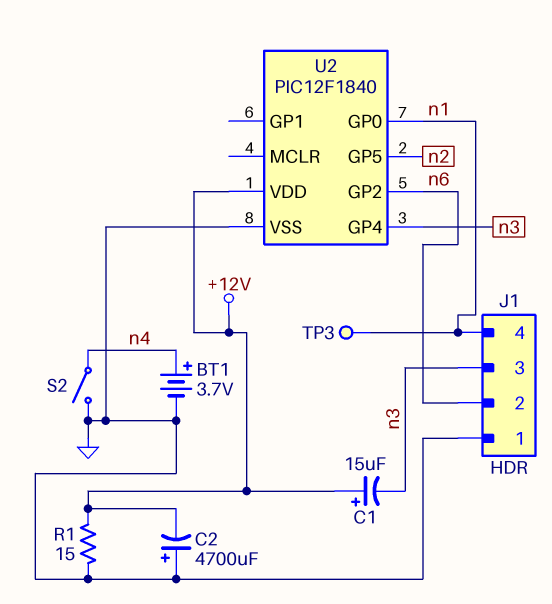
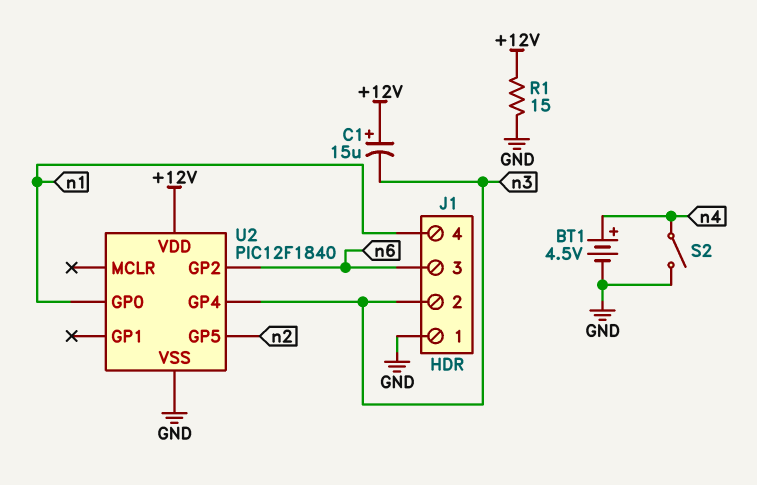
BT1: 3.7V (plus n4, minus GND) -> 4.5V (plus n4, minus GND)
C2: 4700uF (plus GND, minus +12V) -> none
J1 pin 2: n6 -> n3
J1 pin 3: n3 -> n6
TP3: test point (n1) -> none

